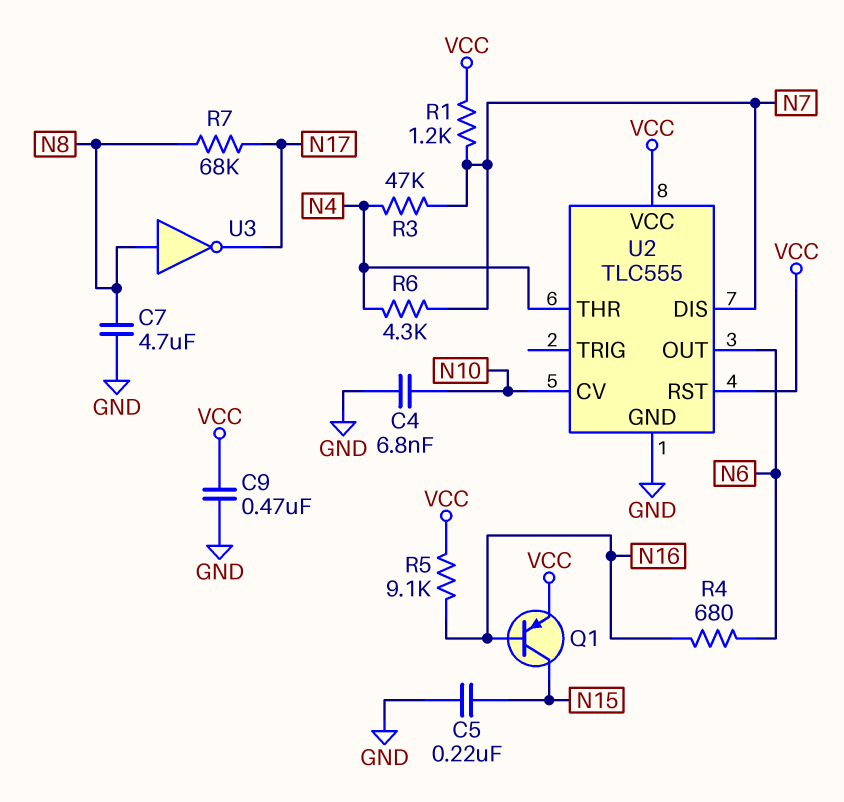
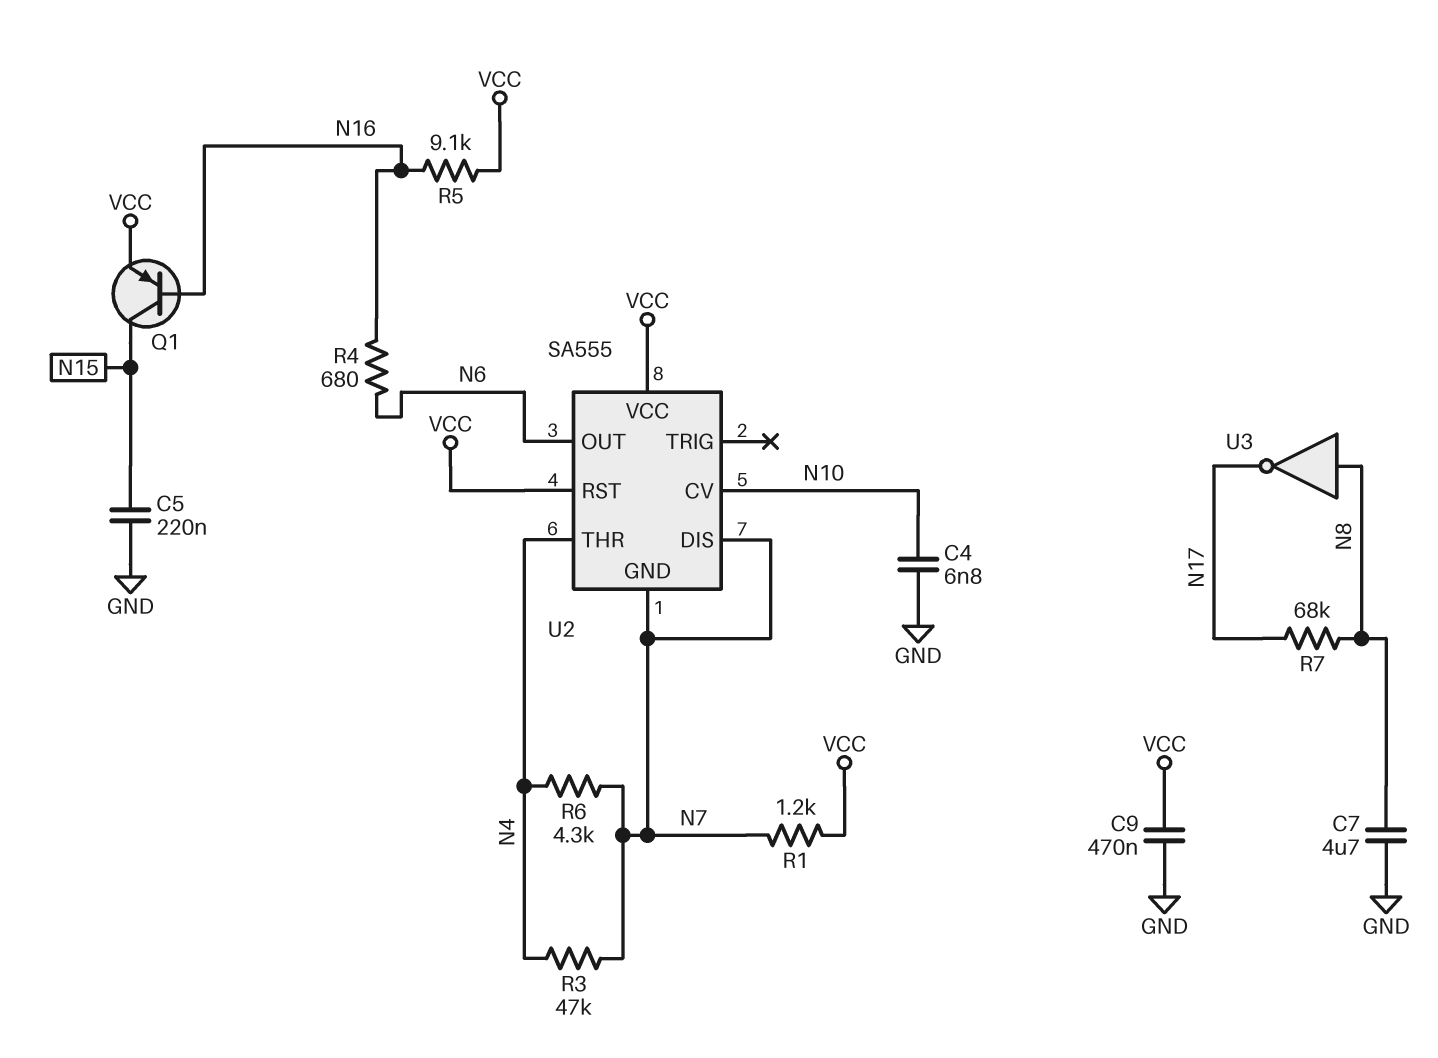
U2: TLC555 -> SA555
U2 pin GND: GND -> N7

